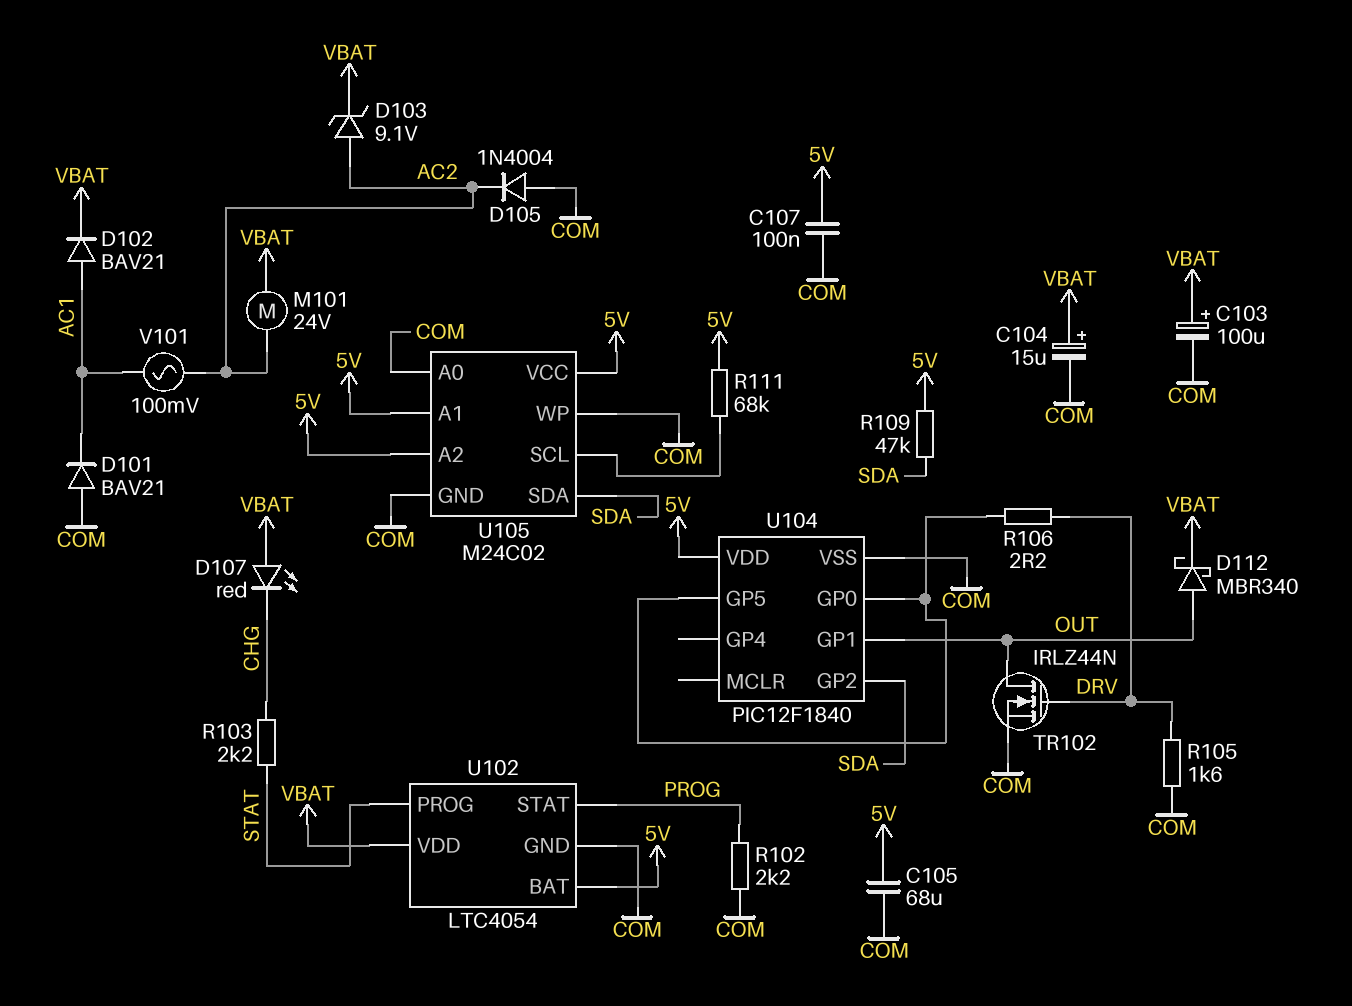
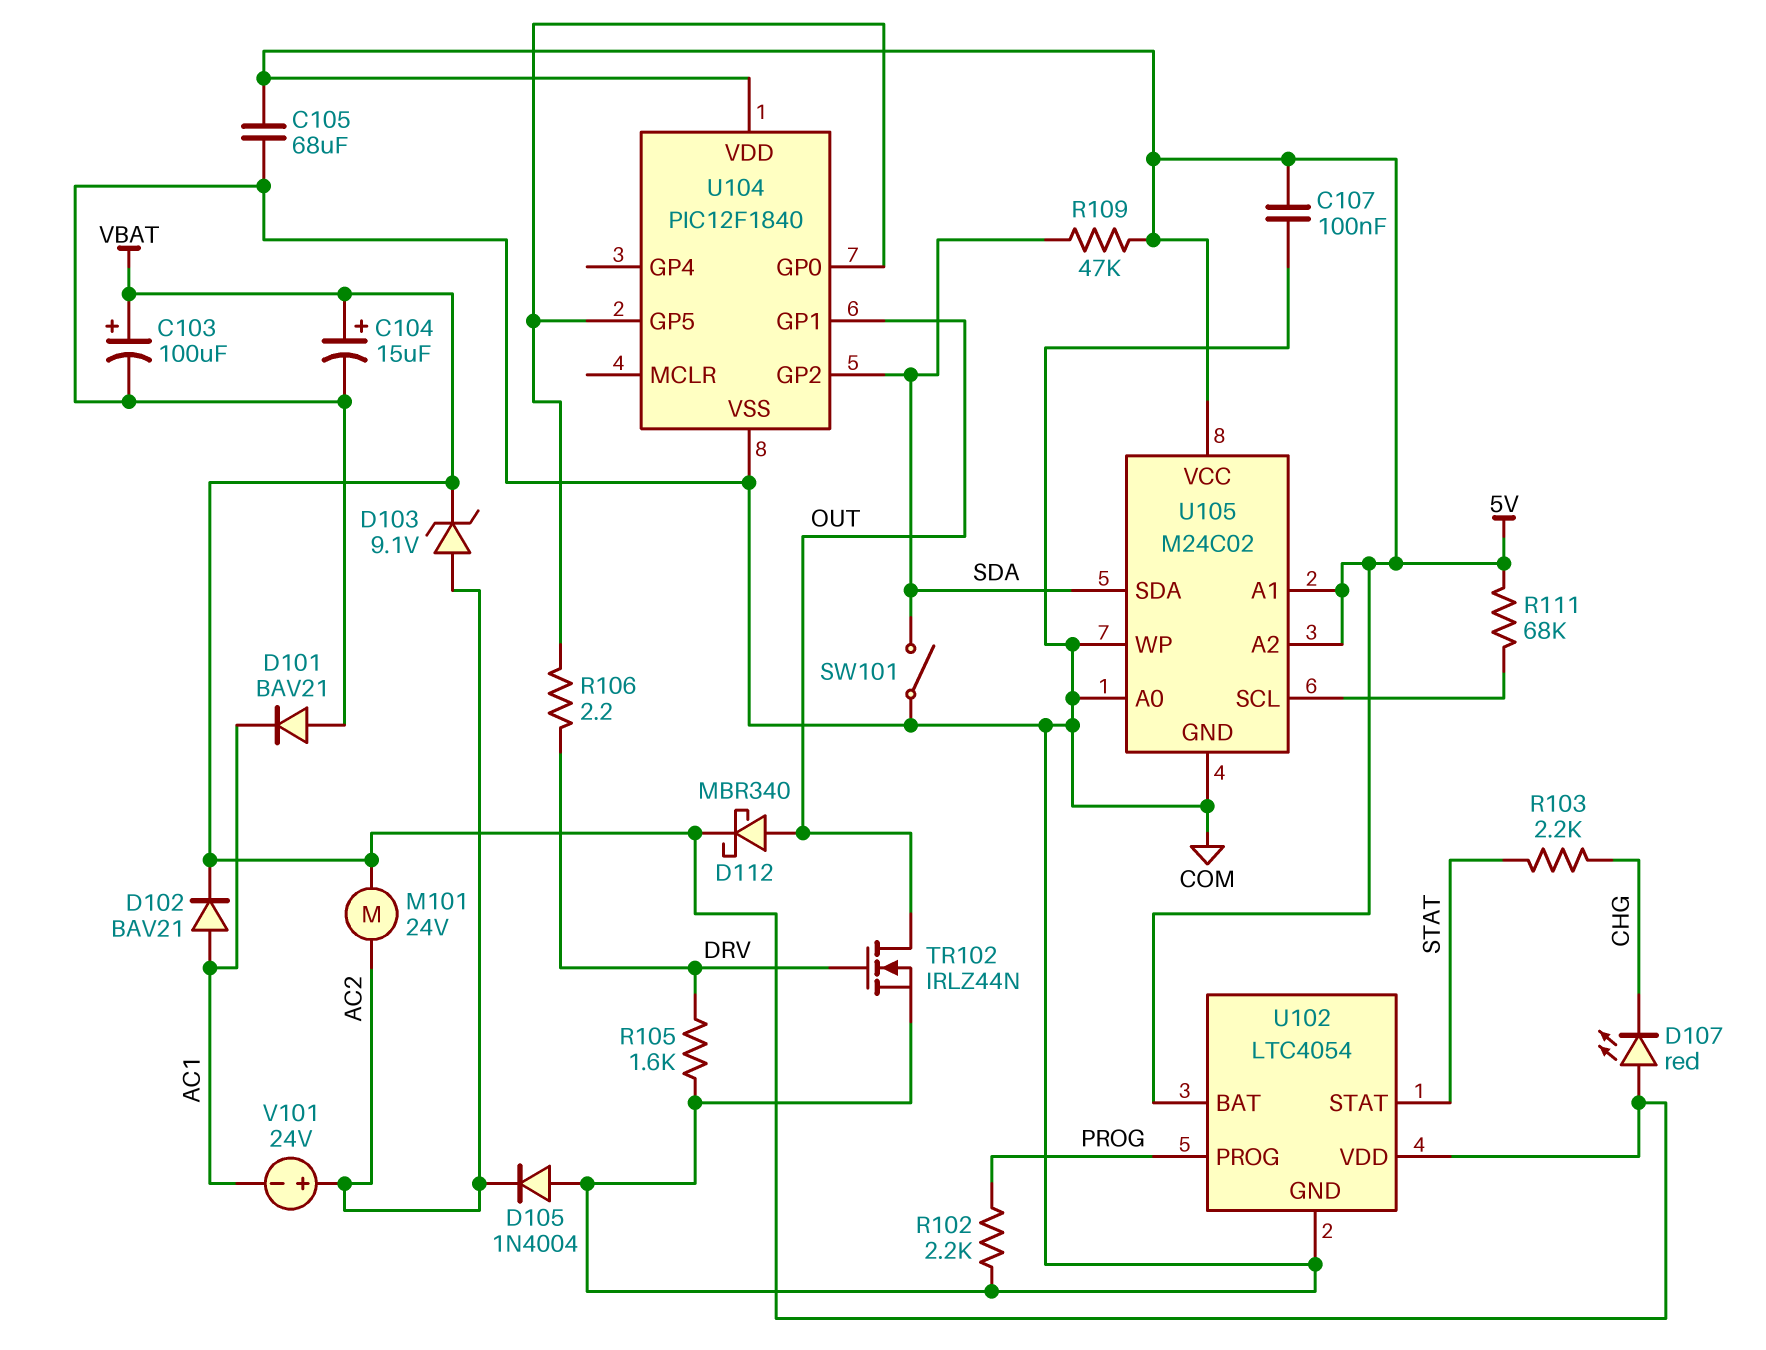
SW101: none -> switch (COM, SDA)
U102 pin PROG: STAT -> PROG
U102 pin STAT: PROG -> STAT
V101: AC 100mV (AC1, AC2) -> 24V (plus AC2, minus AC1)

